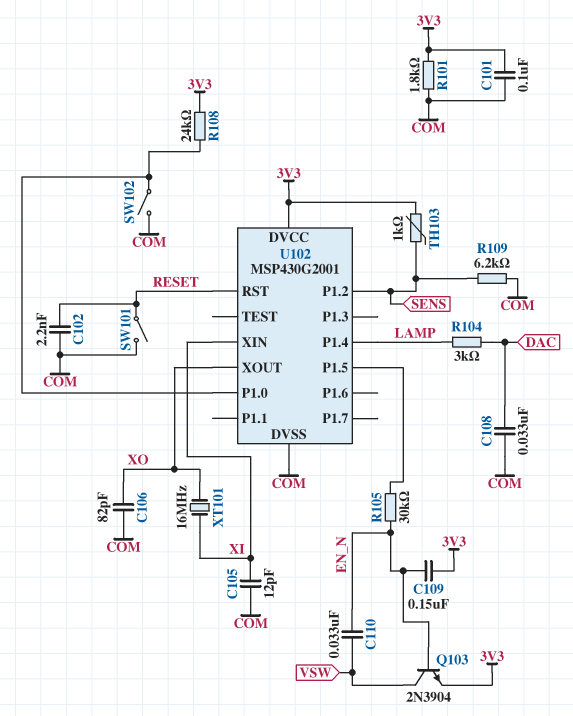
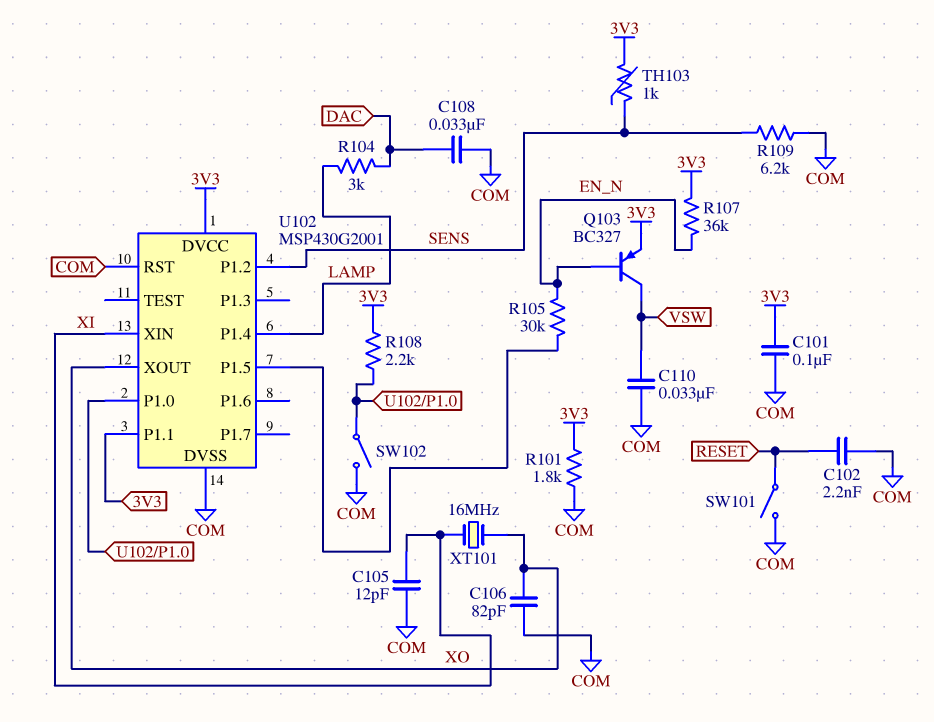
C109: 150nF (3V3, EN_N) -> none
C110: 33nF (EN_N, VSW) -> 33nF (COM, VSW)
Q103: NPN 2N3904 (B EN_N, C VSW, E 3V3) -> PNP BC327 (B EN_N, C VSW, E 3V3)
R107: none -> 36k (3V3, EN_N)
R108: 24k (3V3, U102/P1.0) -> 2.2k (3V3, U102/P1.0)
U102 pin P1.1: none -> 3V3
U102 pin RST: RESET -> COM

